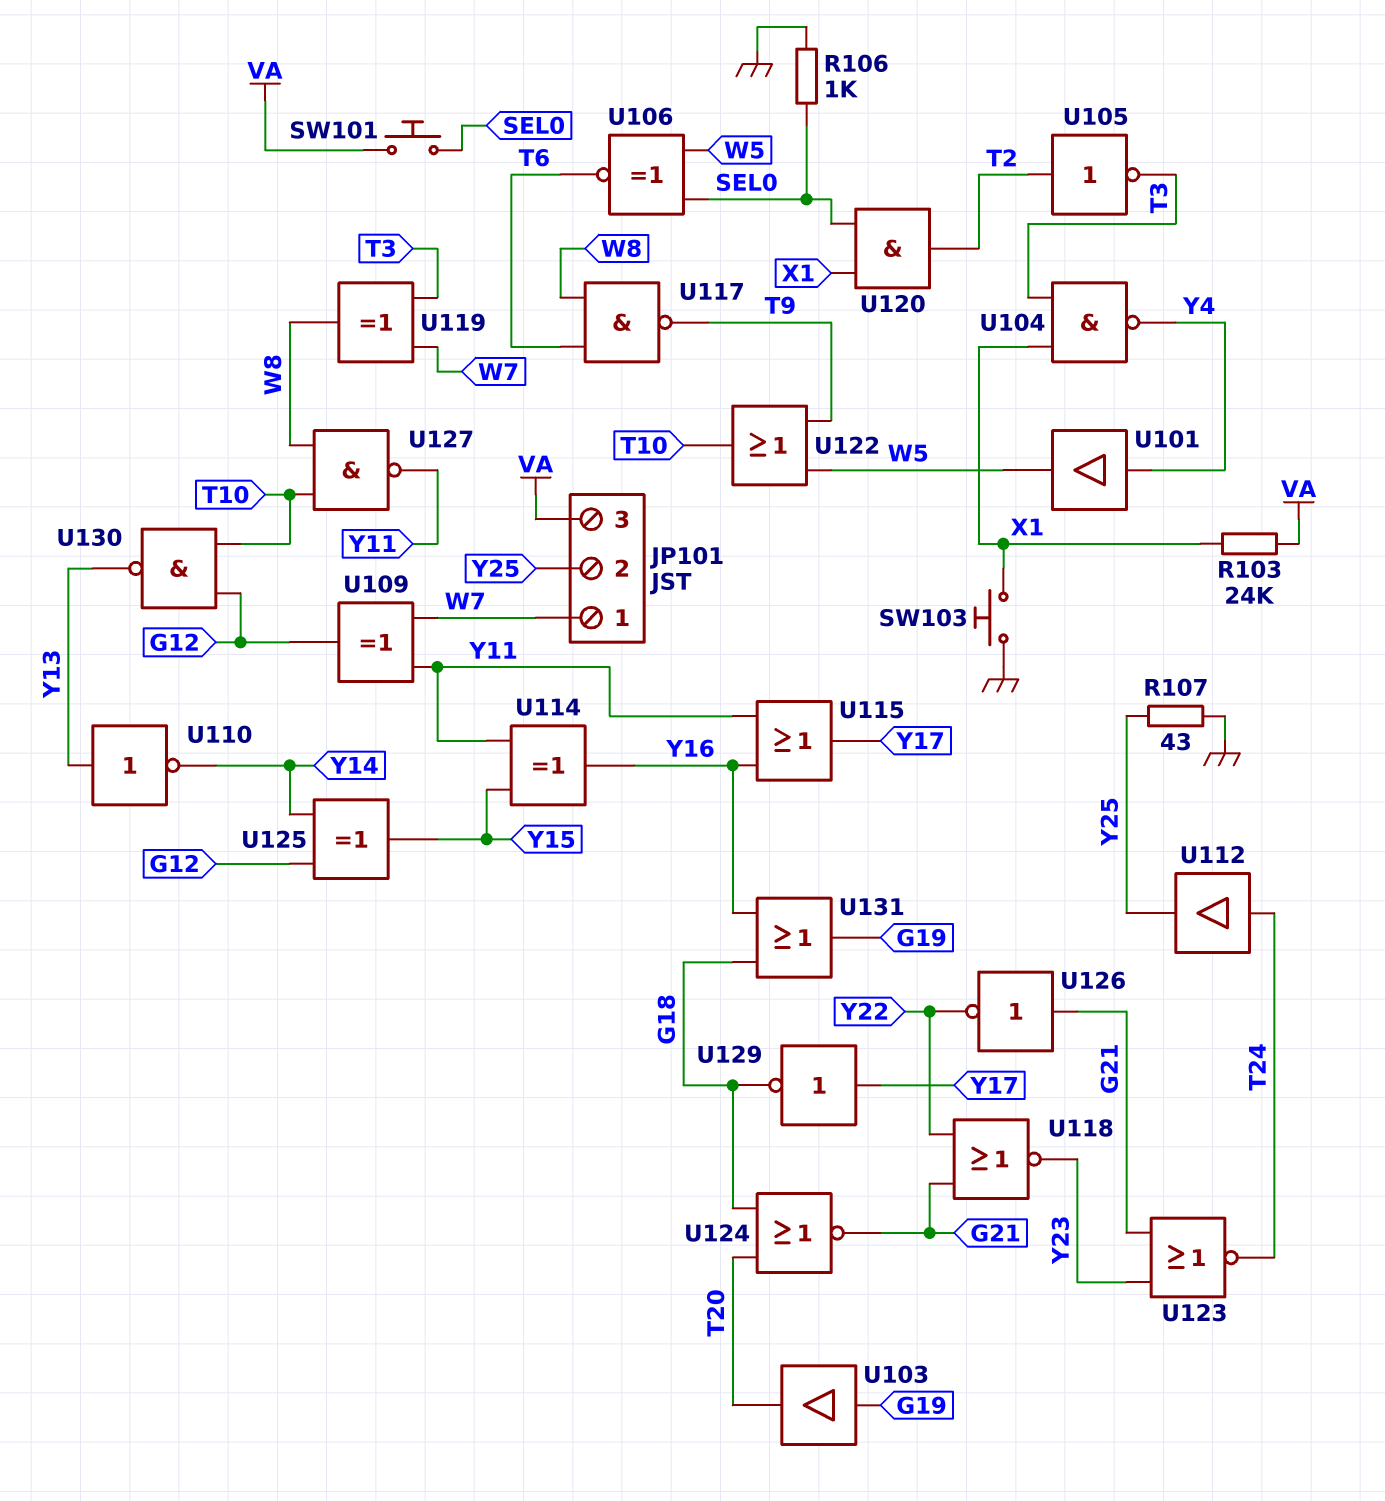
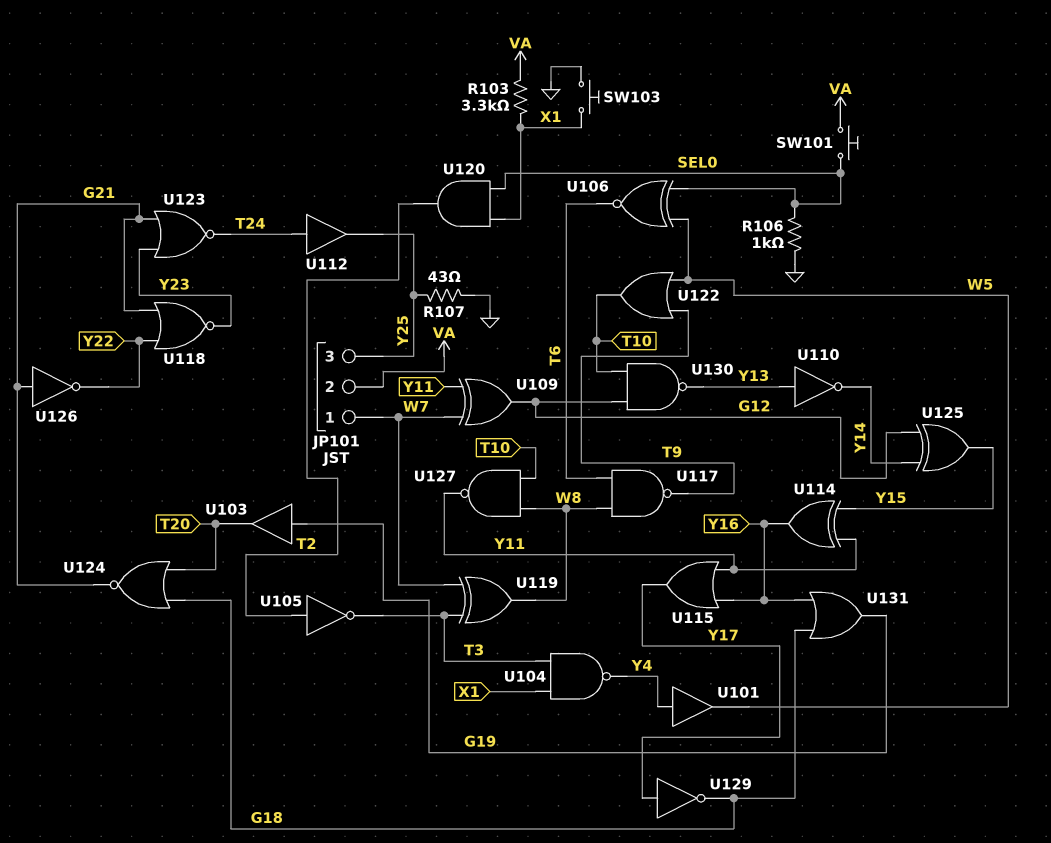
JP101 pin 2: Y25 -> VA
JP101 pin 3: VA -> Y25
R103: 24k (VA, X1) -> 3.3k (VA, X1)

